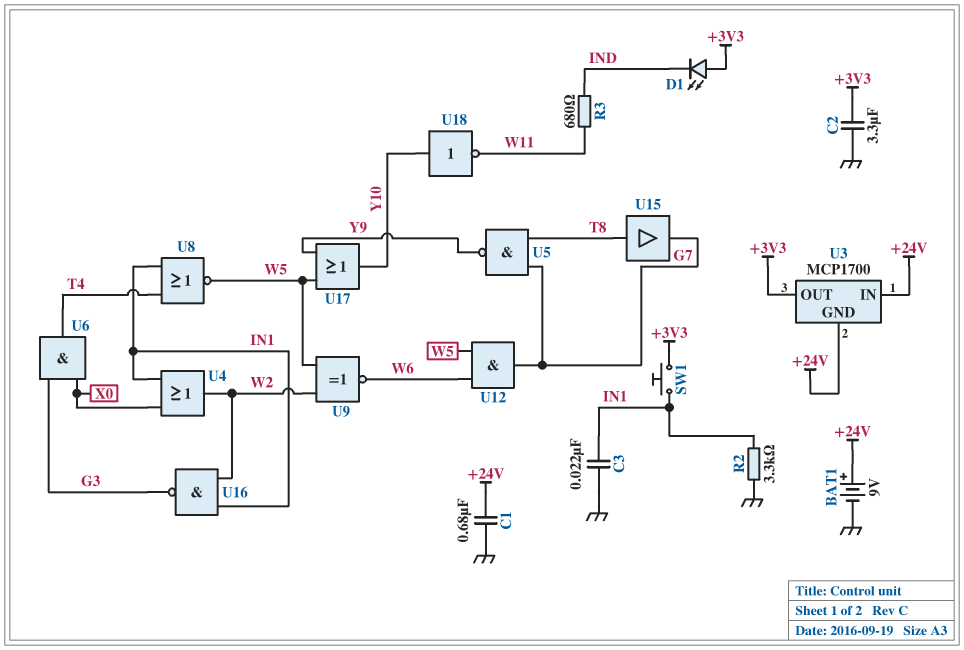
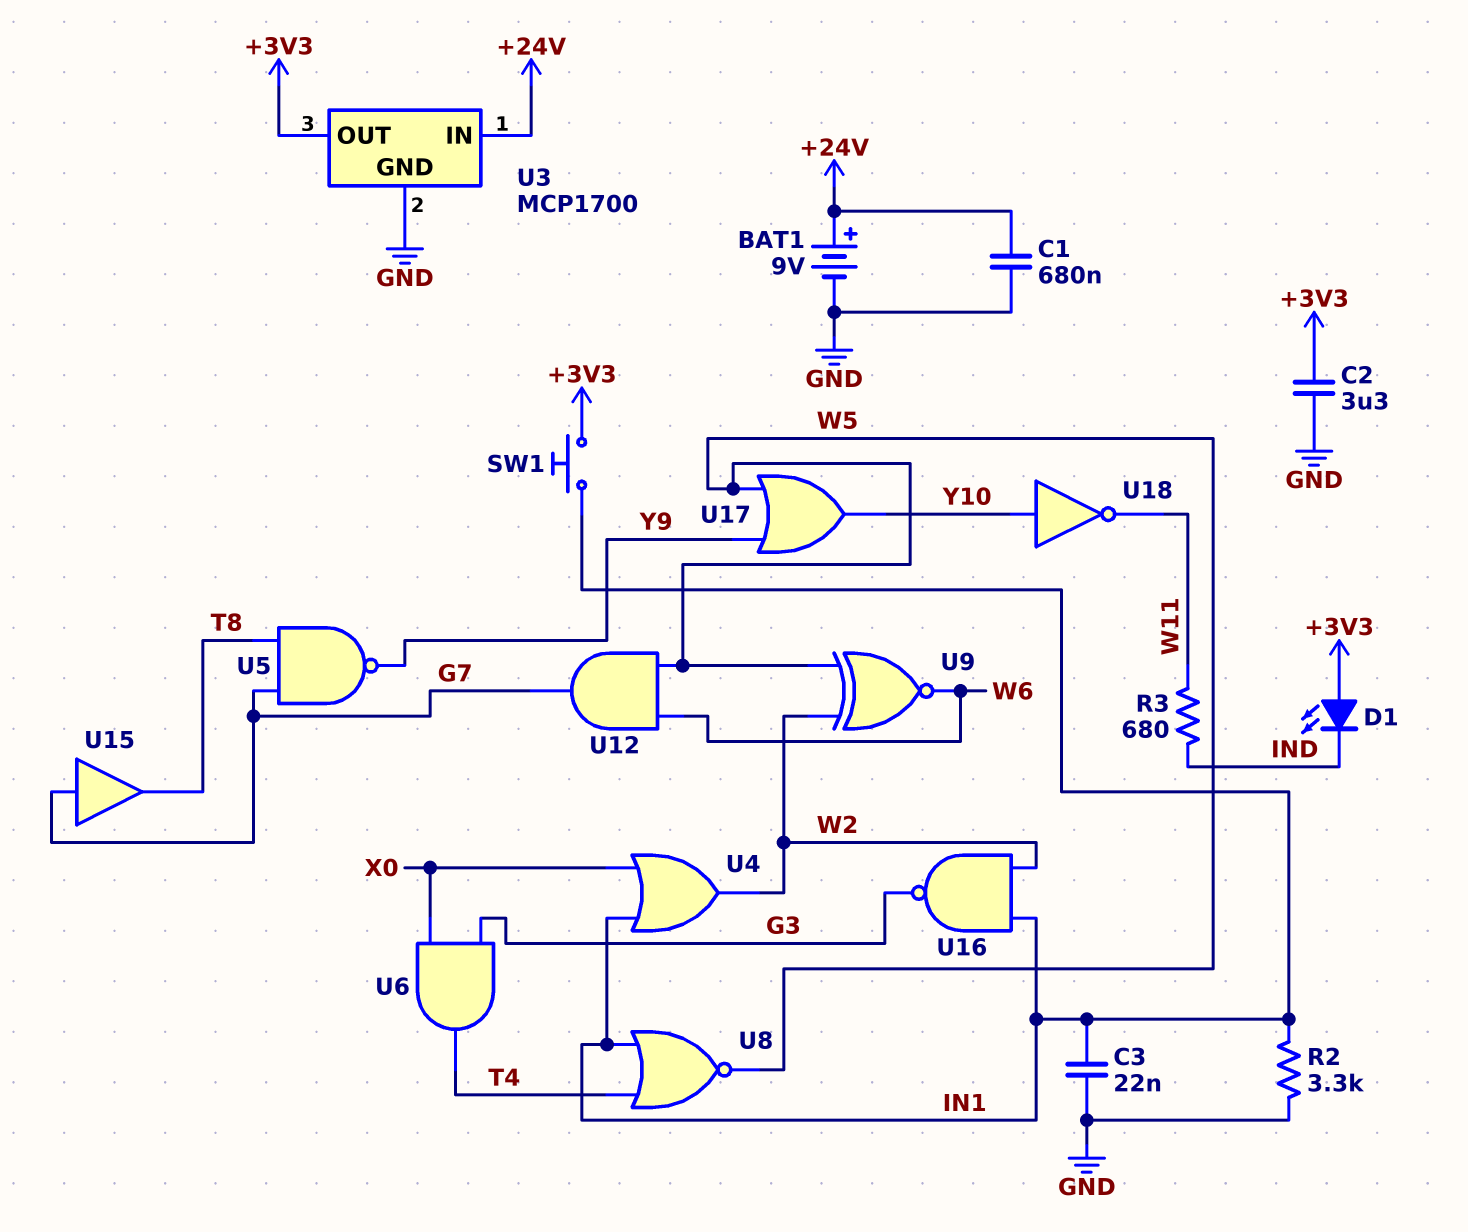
U3 pin GND: +24V -> GND
U15: buffer (in T8, out G7) -> buffer (in G7, out T8)

